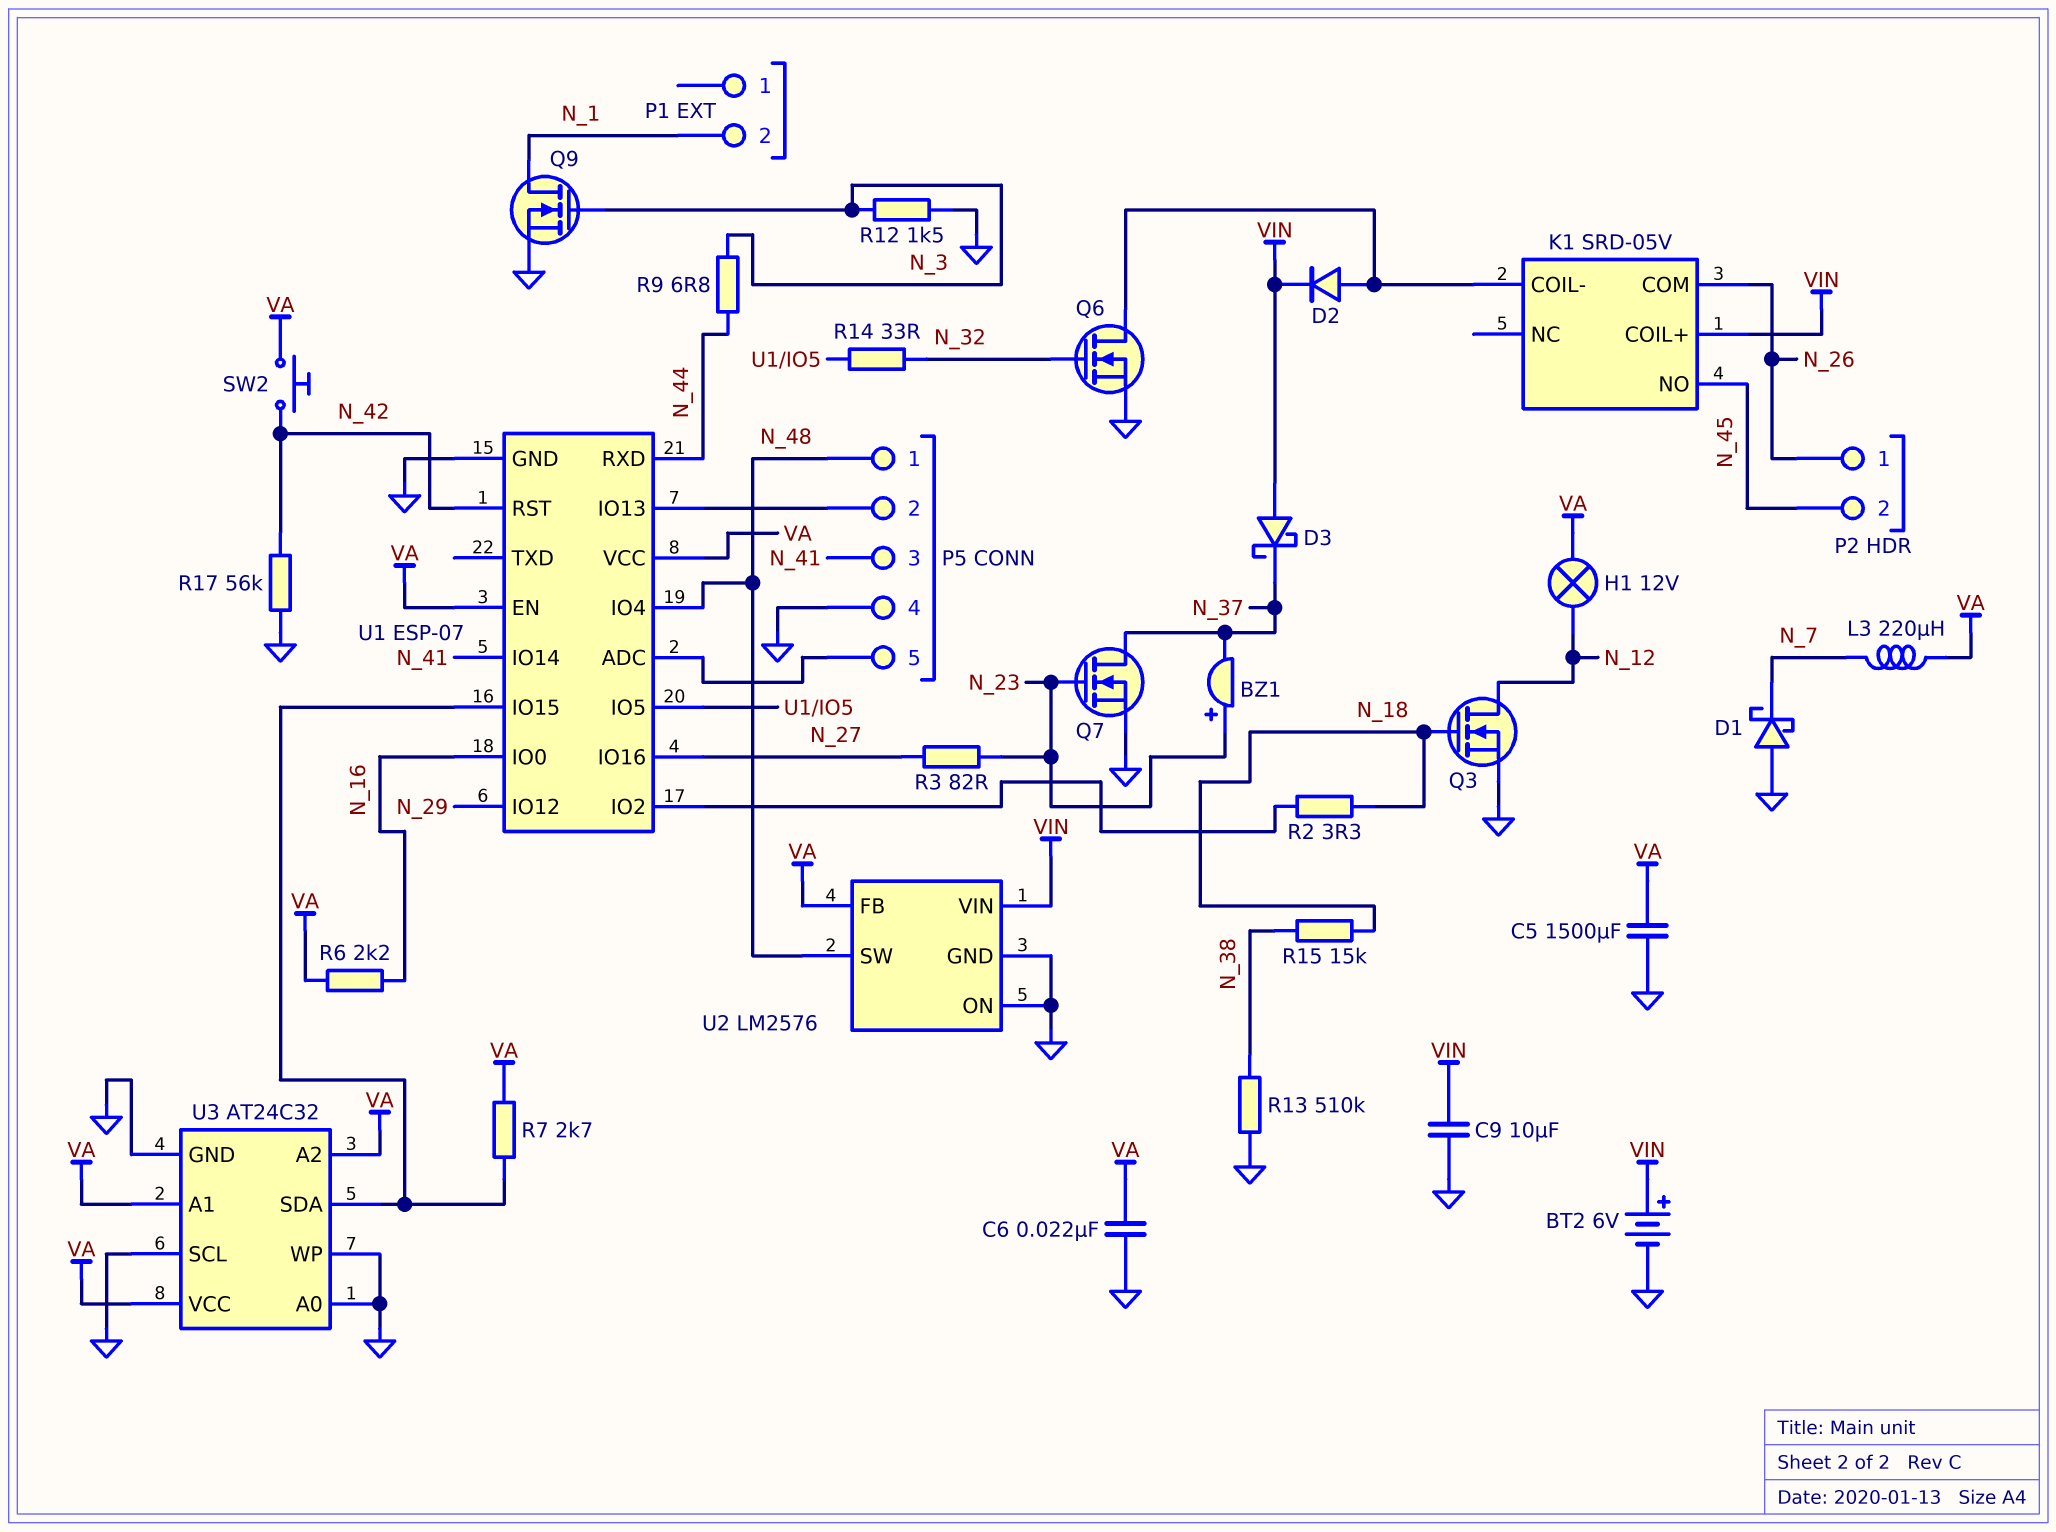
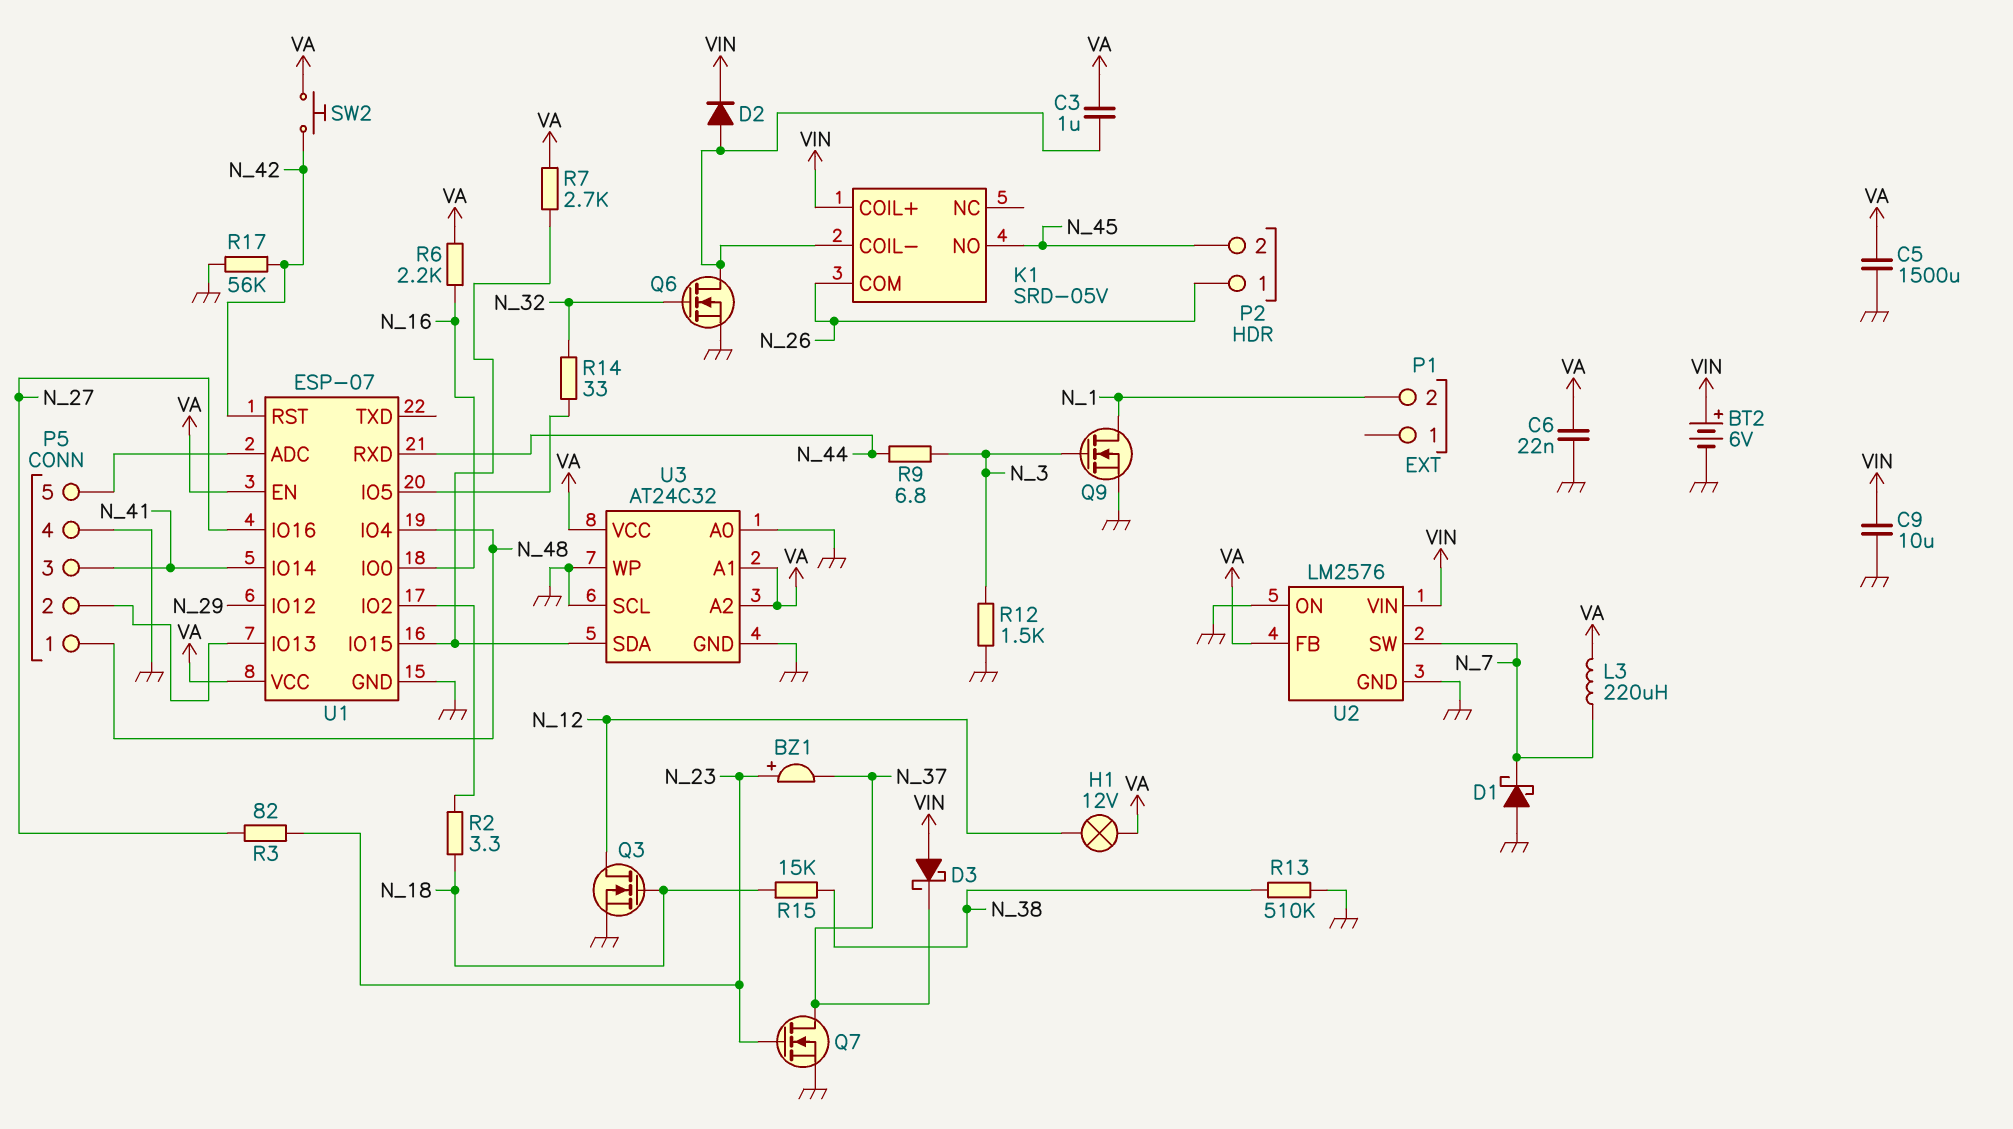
C3: none -> 1uF (K1/COIL-, VA)
U2 pin SW: N_48 -> N_7

